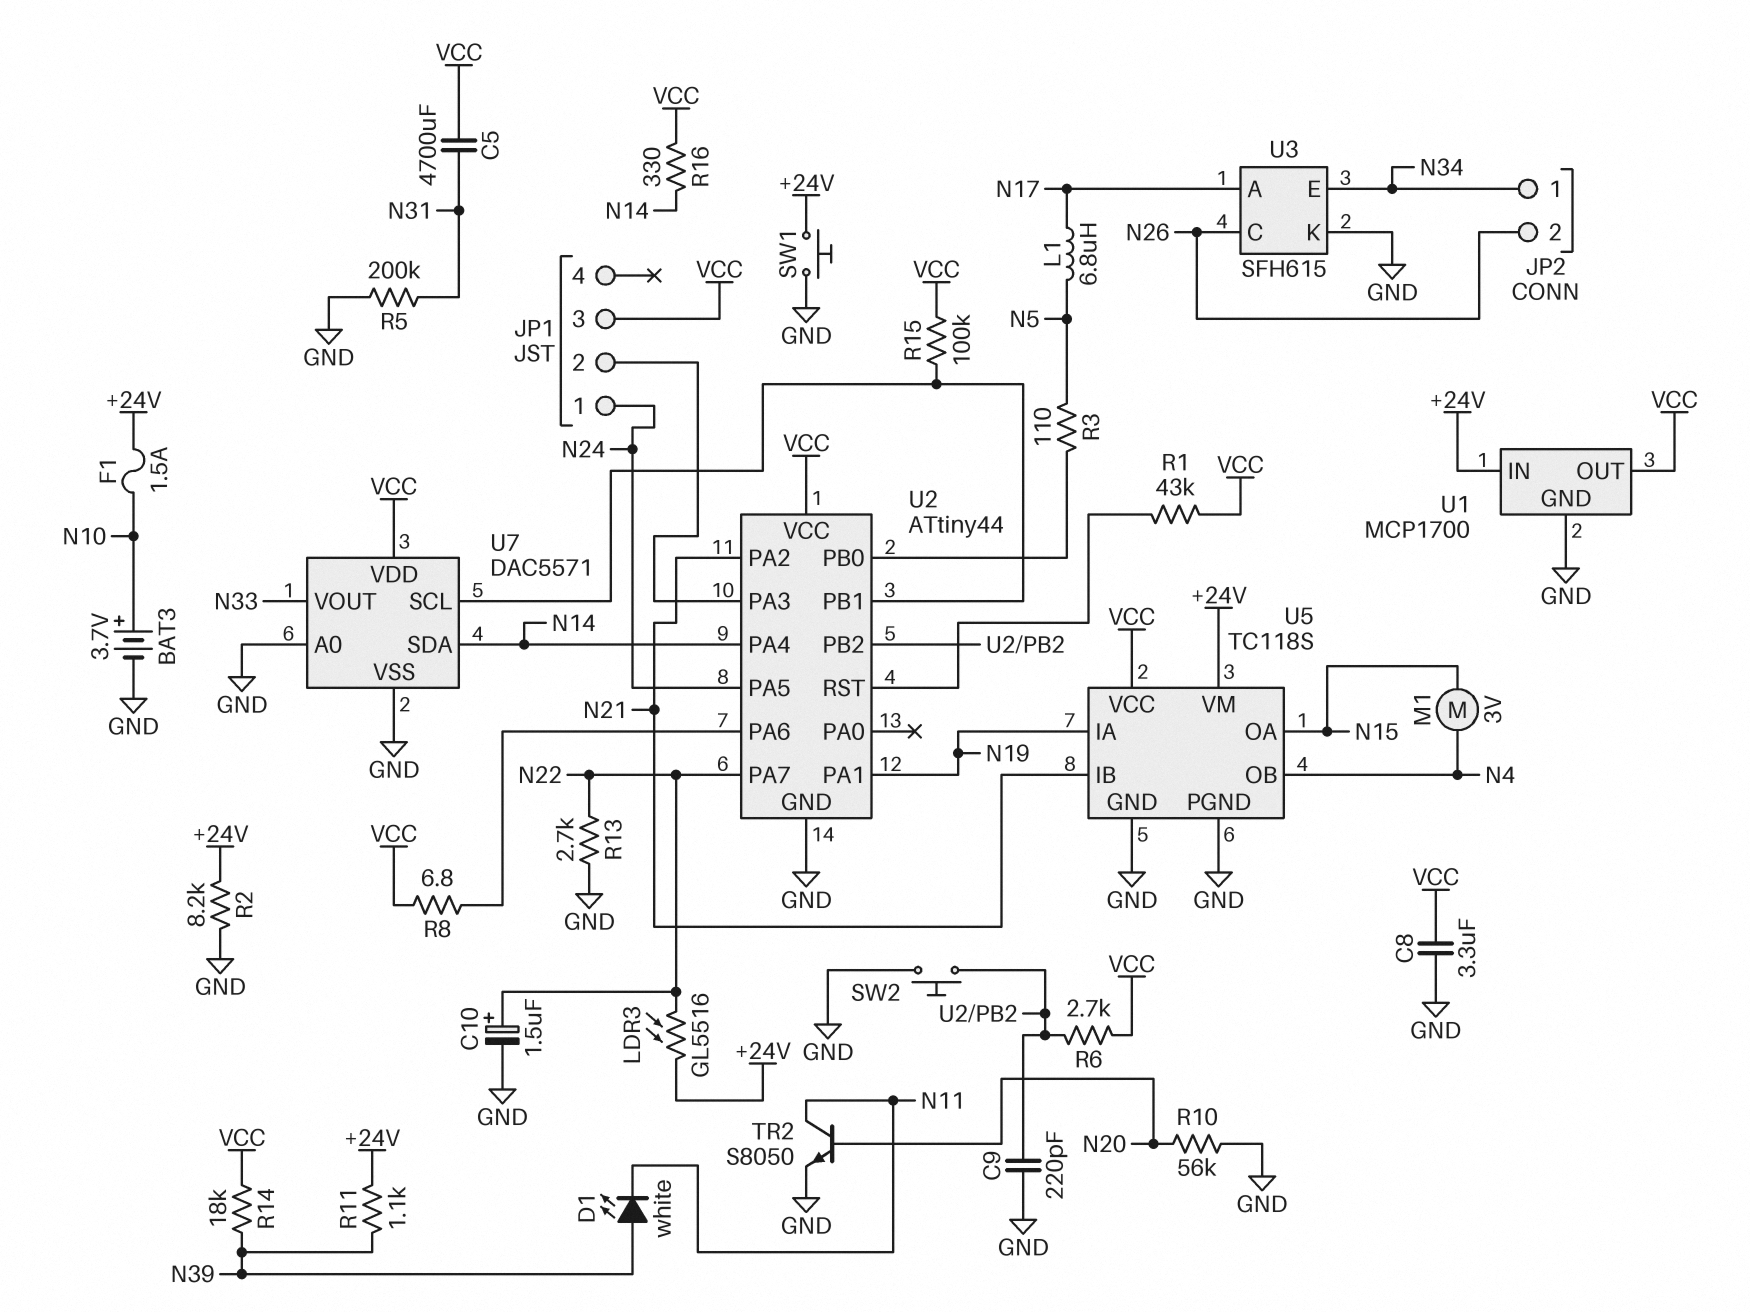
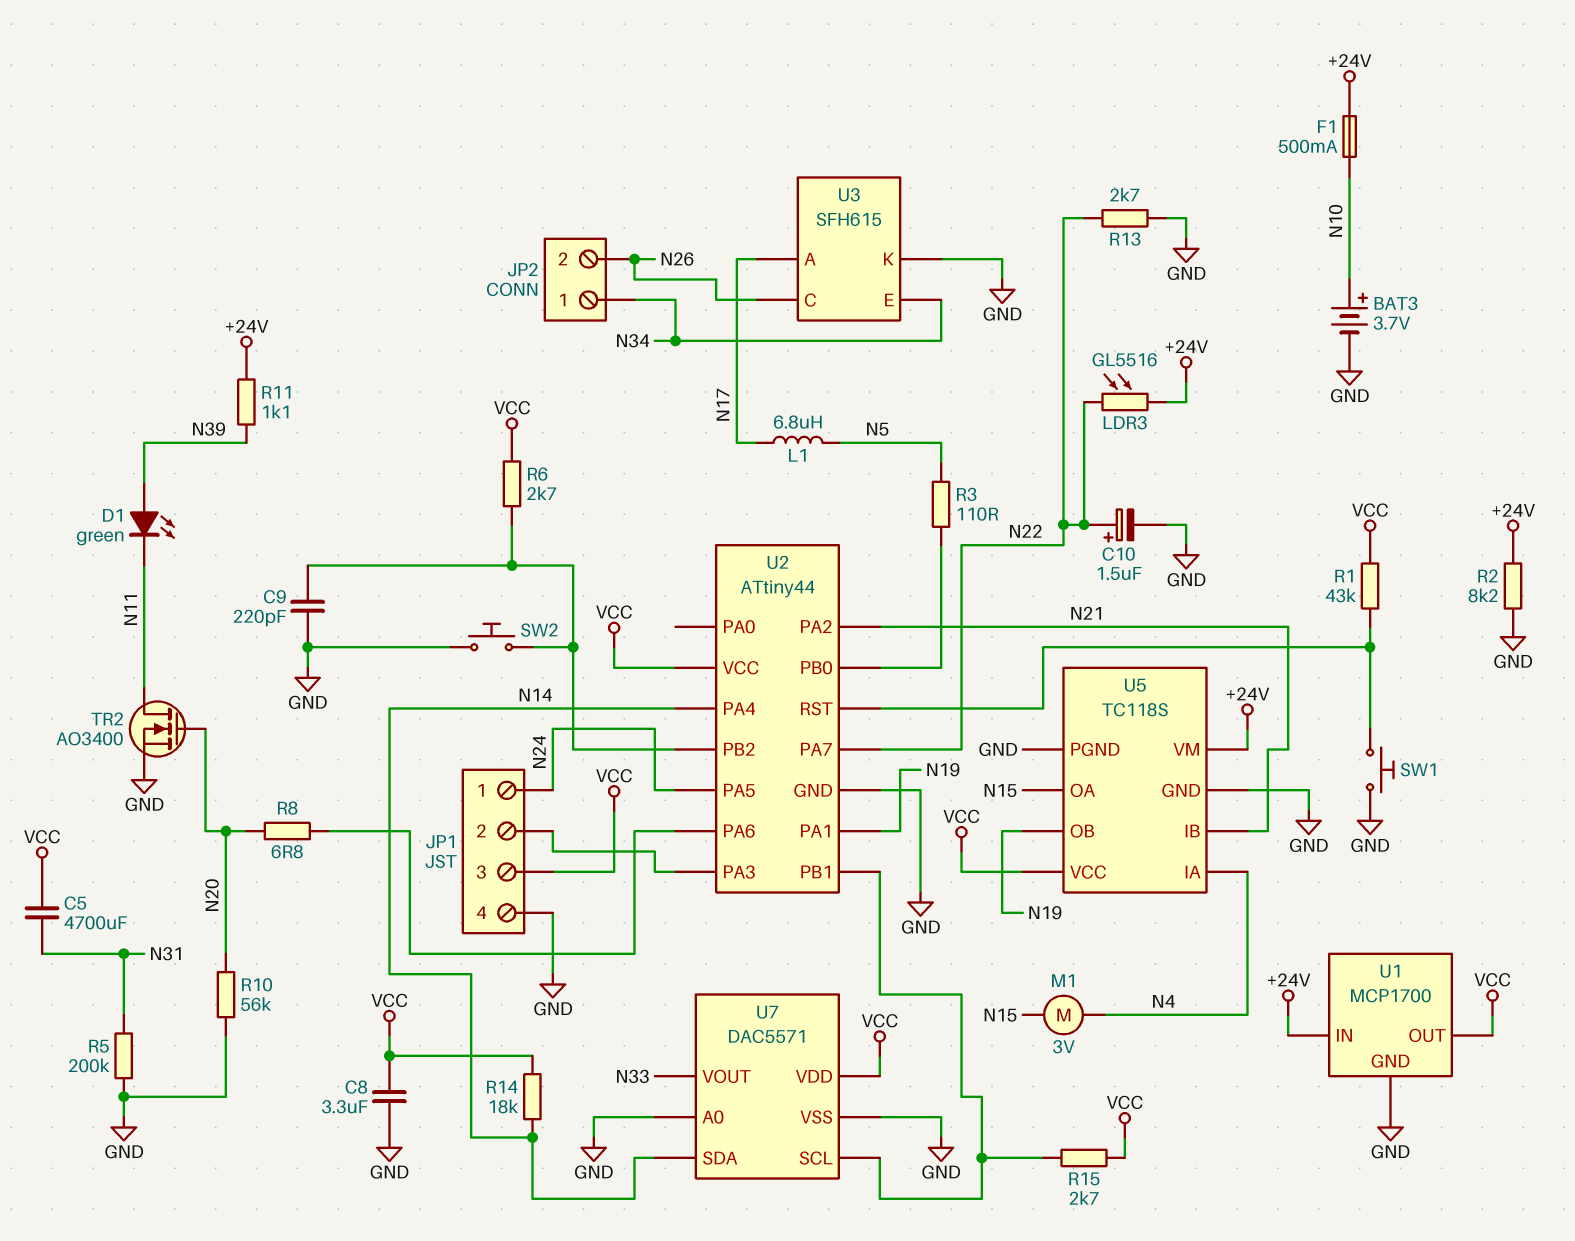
D1: LED white (A N39, K N11) -> LED green (A N39, K N11)
F1: 1.5A (+24V, N10) -> 500mA (+24V, N10)
JP1 pin 4: none -> GND
R8: 6.8 (U2/PA6, VCC) -> 6.8 (N20, U2/PA6)
R14: 18k (N39, VCC) -> 18k (N14, VCC)
R15: 100k (U2/PB1, VCC) -> 2.7k (U2/PB1, VCC)
R16: 330 (N14, VCC) -> none
SW1: button (+24V, GND) -> button (GND, U2/RST)
TR2: NPN S8050 (B N20, C N11, E GND) -> NMOS AO3400 (G N20, D N11, S GND)
U5 pin IA: N19 -> N4
U5 pin OB: N4 -> N19

